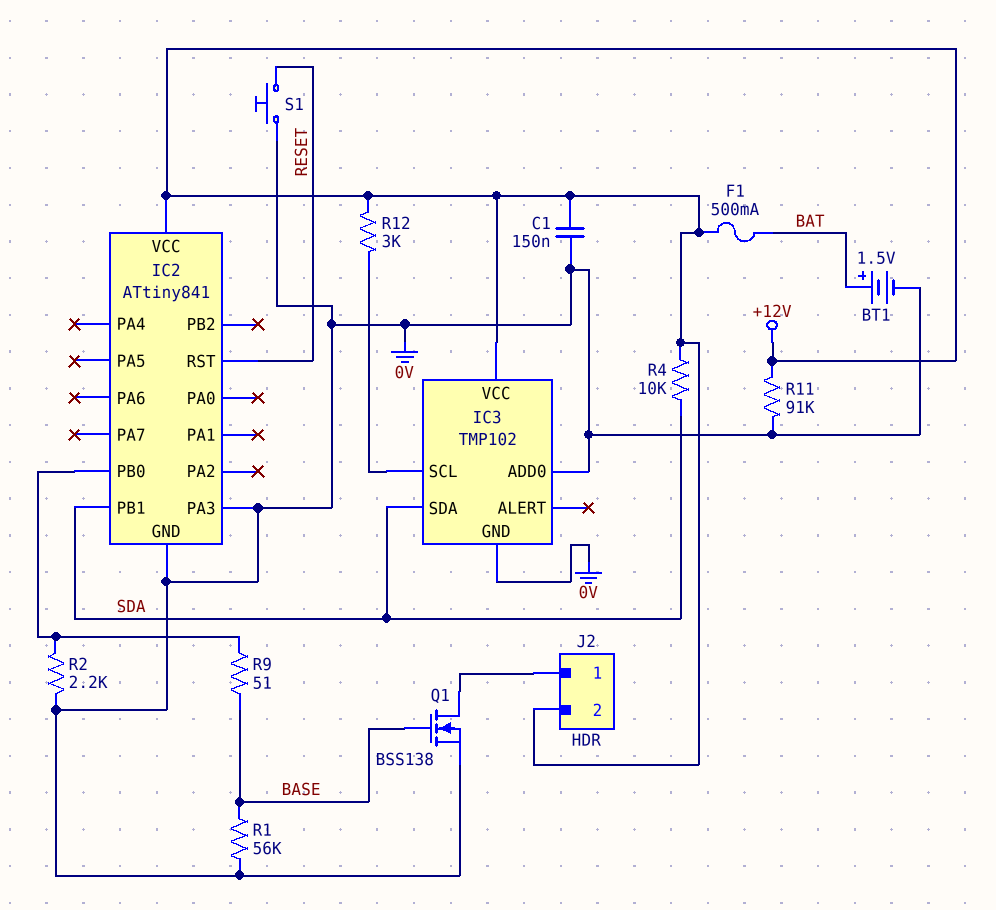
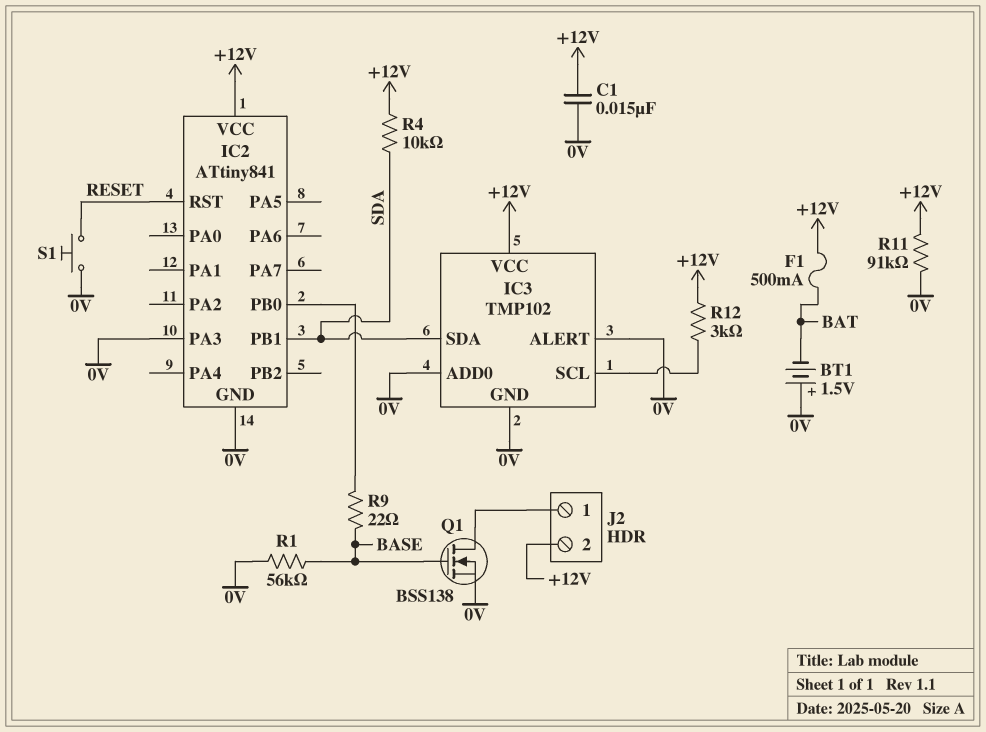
BT1: 1.5V (plus BAT, minus 0V) -> 1.5V (plus 0V, minus BAT)
C1: 150nF (+12V, 0V) -> 15nF (+12V, 0V)
IC3 pin ALERT: none -> 0V
R2: 2.2k (0V, IC2/PB0) -> none
R9: 51 (BASE, IC2/PB0) -> 22 (BASE, IC2/PB0)

